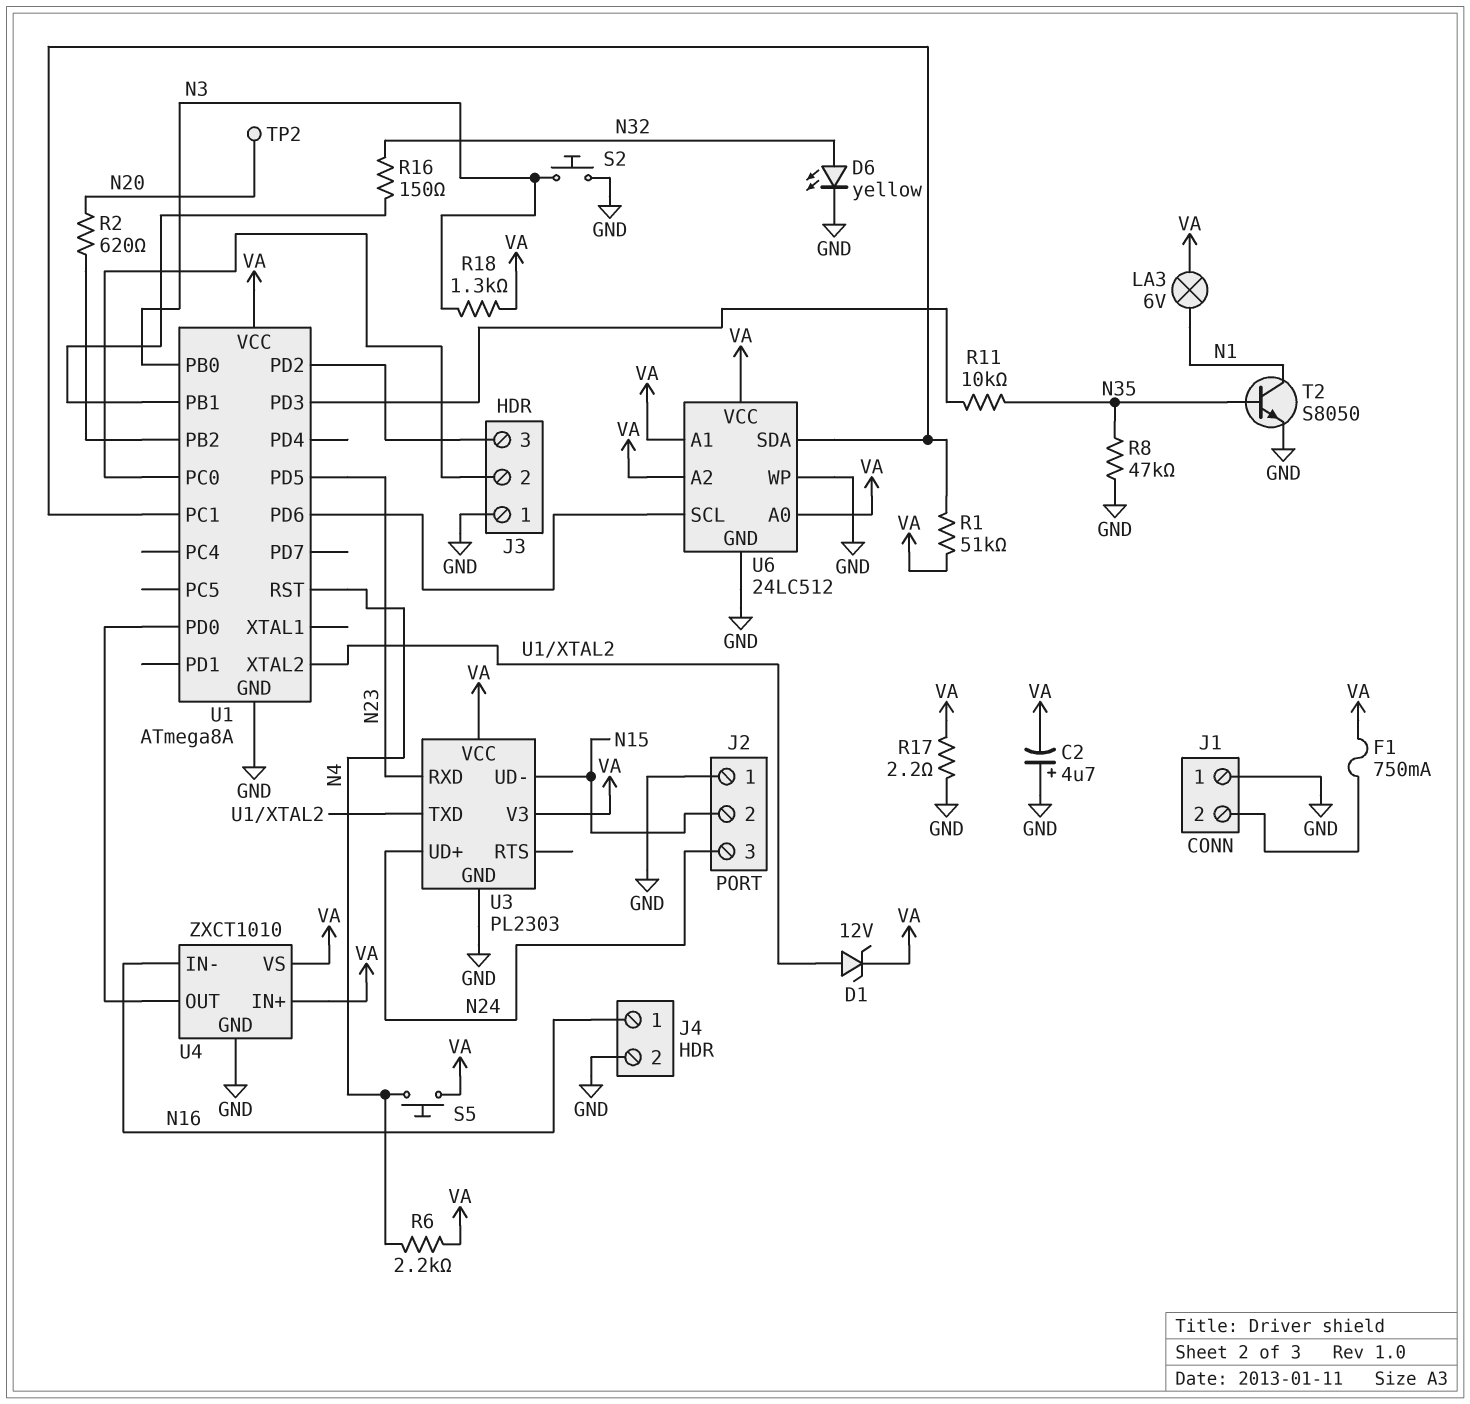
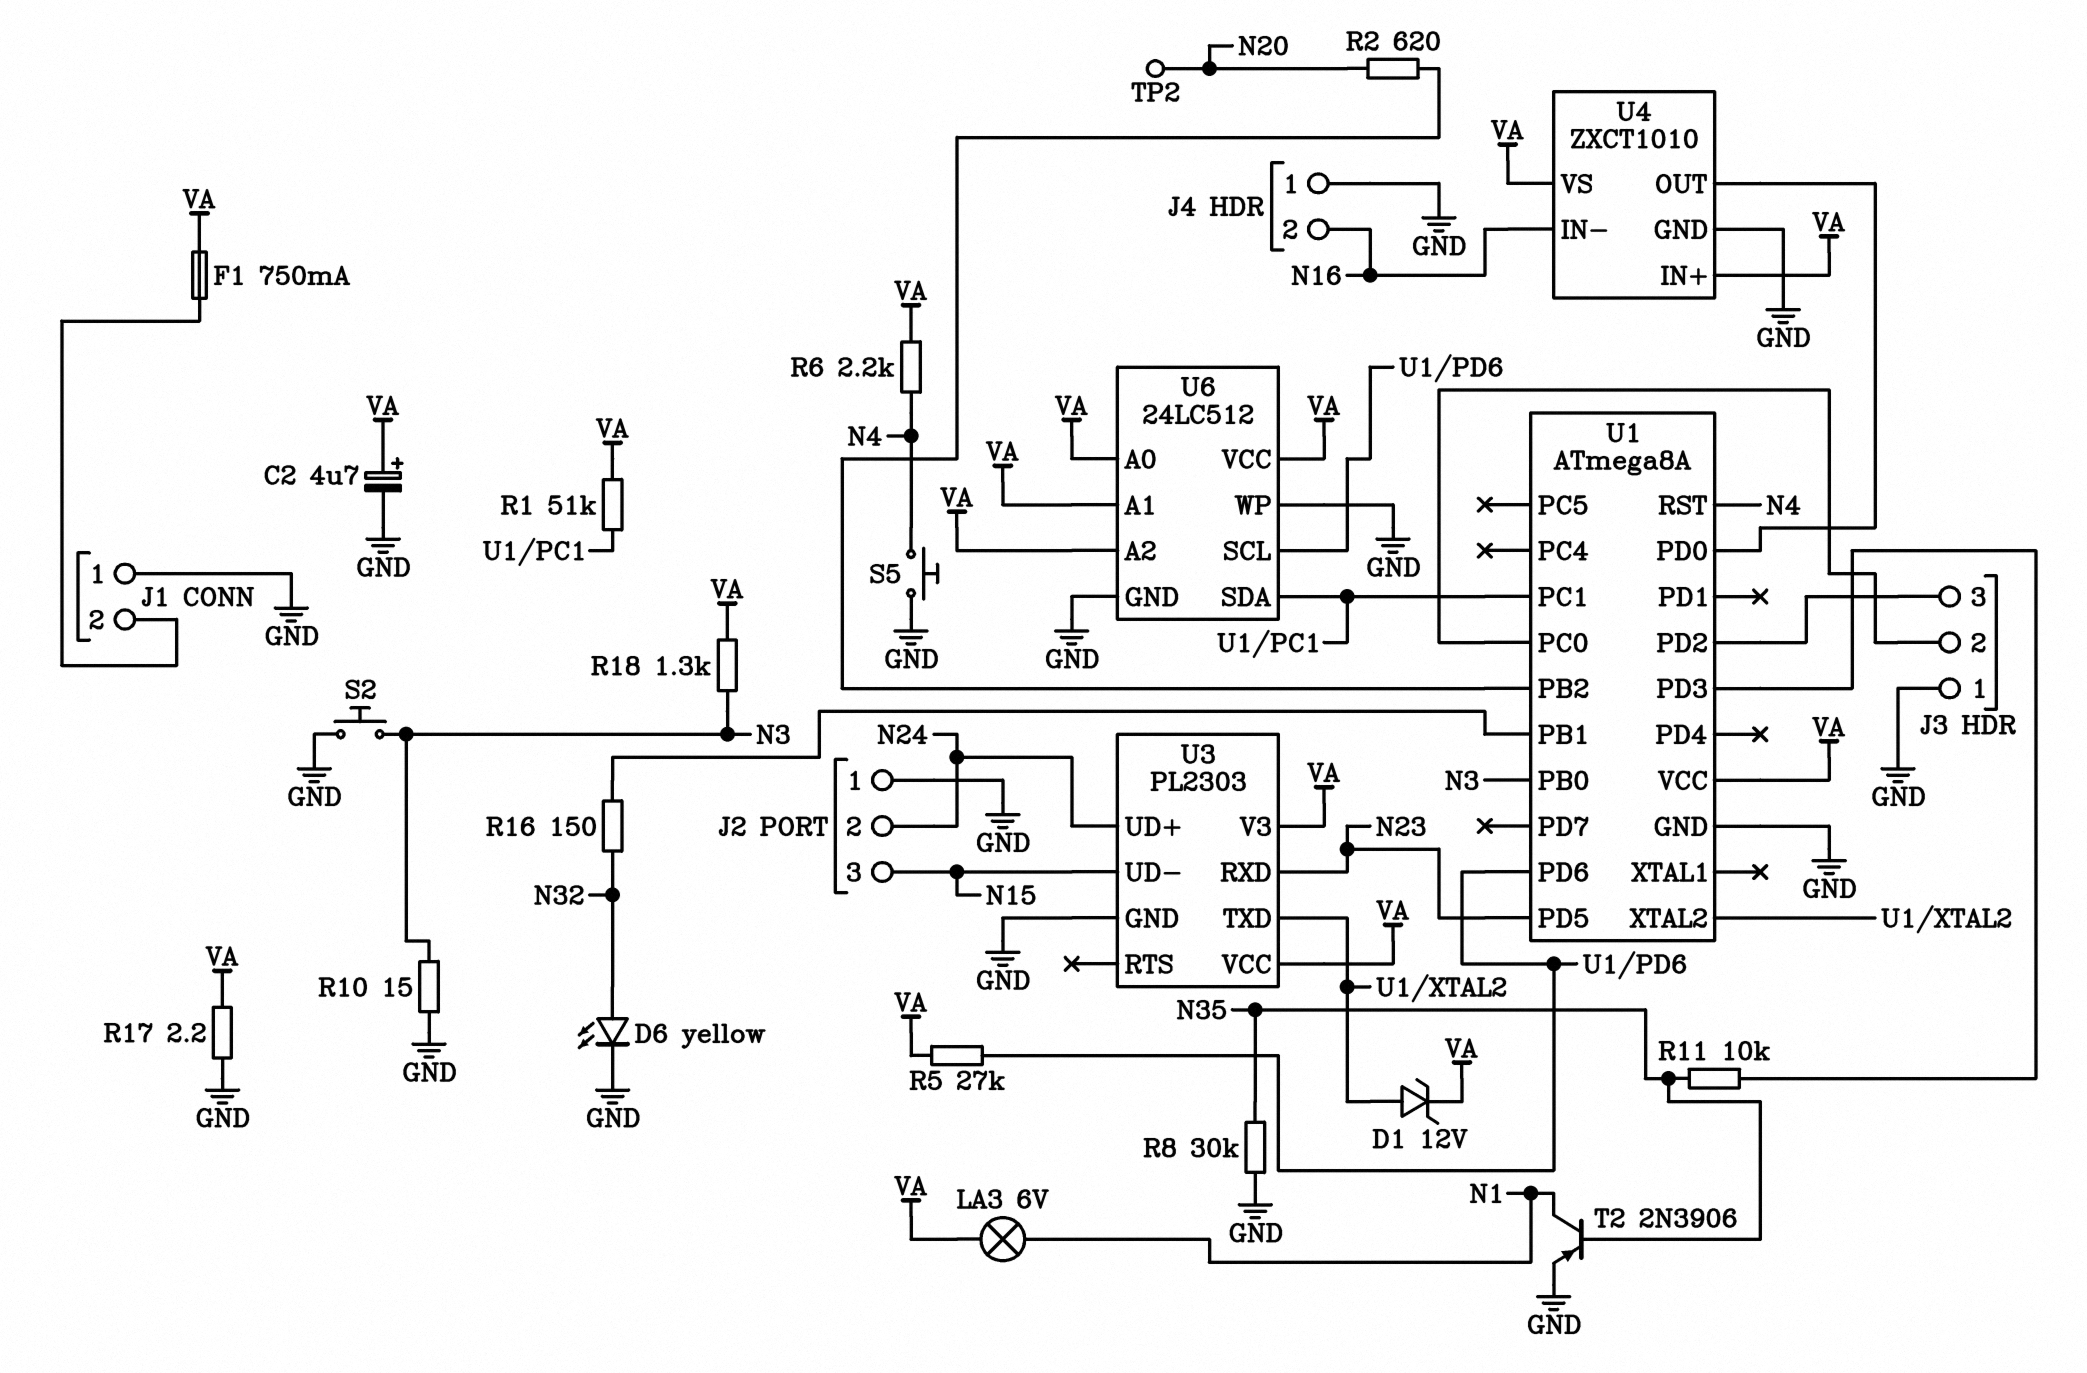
C2: 4.7uF (plus GND, minus VA) -> 4.7uF (plus VA, minus GND)
J2 pin 2: N15 -> N24
J2 pin 3: N24 -> N15
J4 pin 1: N16 -> GND
J4 pin 2: GND -> N16
R5: none -> 27k (U1/PD6, VA)
R8: 47k (GND, N35) -> 30k (GND, N35)
R10: none -> 15 (GND, N3)
S5: button (N4, VA) -> button (GND, N4)
T2: NPN S8050 (B N35, C N1, E GND) -> PNP 2N3906 (B N35, C N1, E GND)

